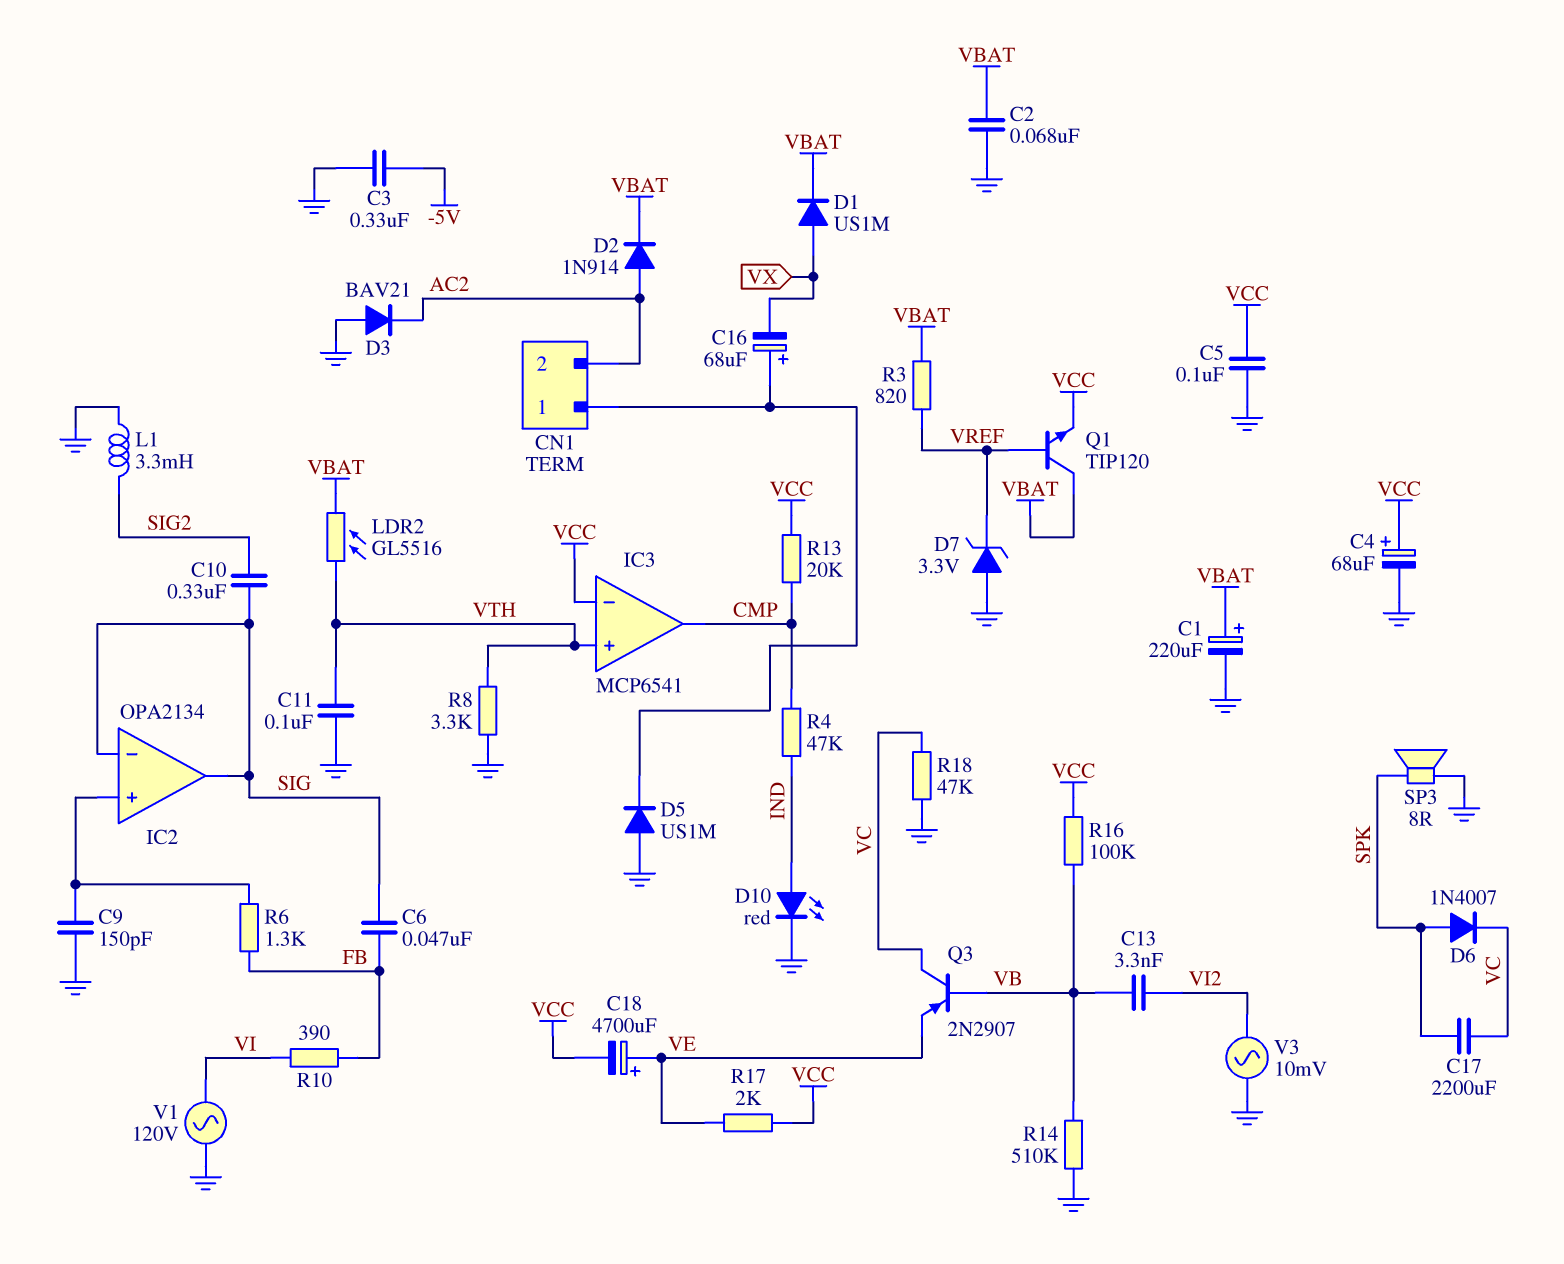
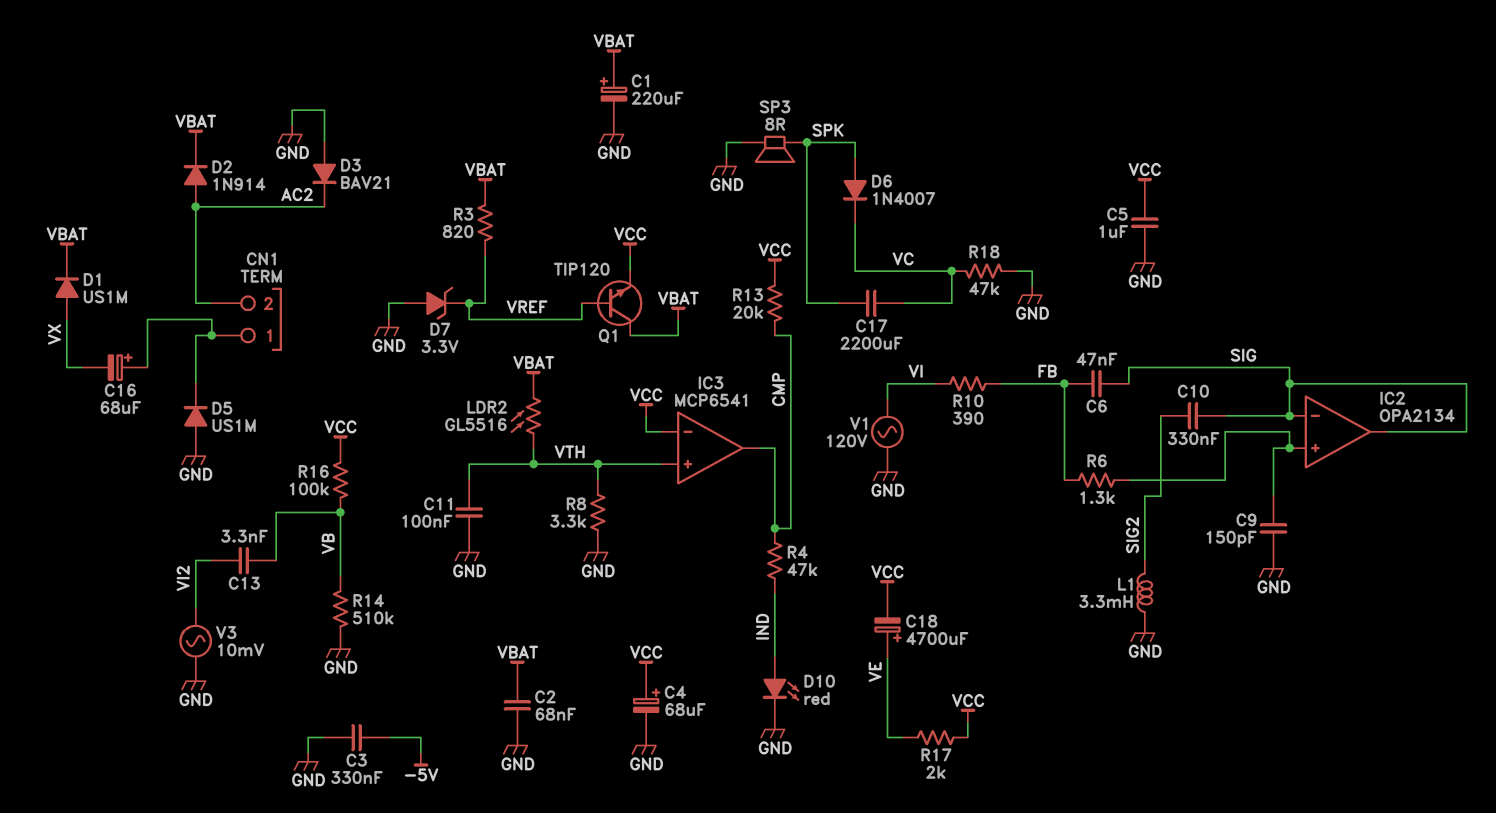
C5: 100nF (GND, VCC) -> 1uF (GND, VCC)
Q3: PNP 2N2907 (B VB, C VC, E VE) -> none

